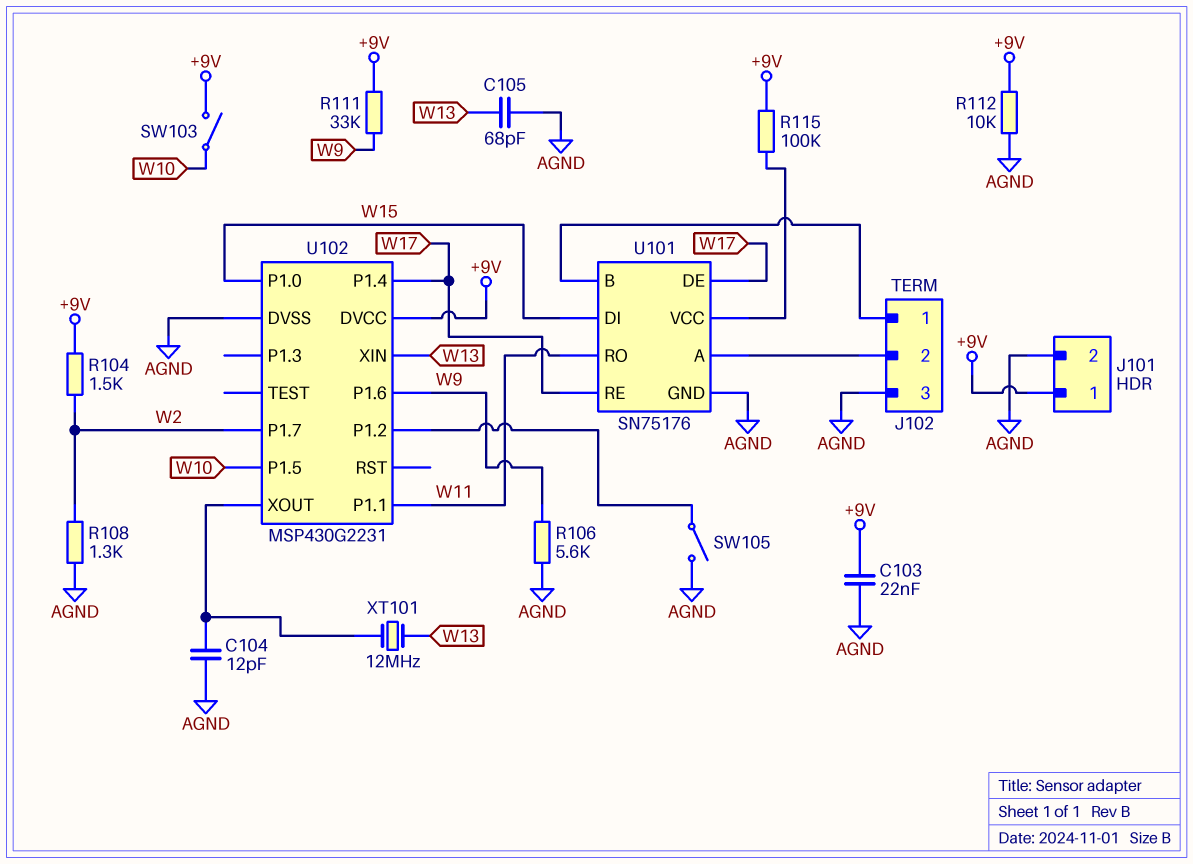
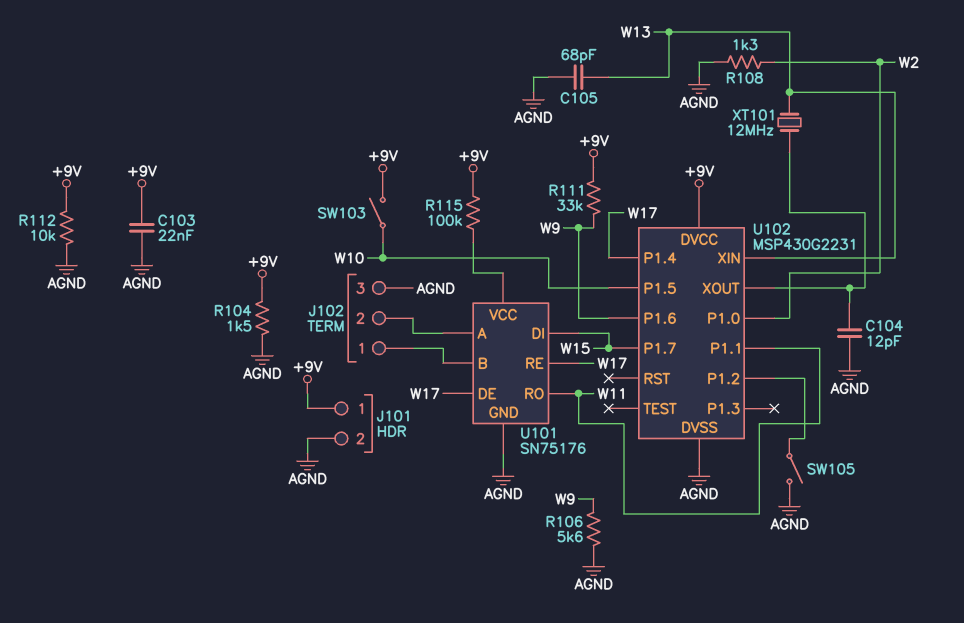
R104: 1.5k (+9V, W2) -> 1.5k (+9V, AGND)
U102 pin P1.0: W15 -> W2
U102 pin P1.7: W2 -> W15

